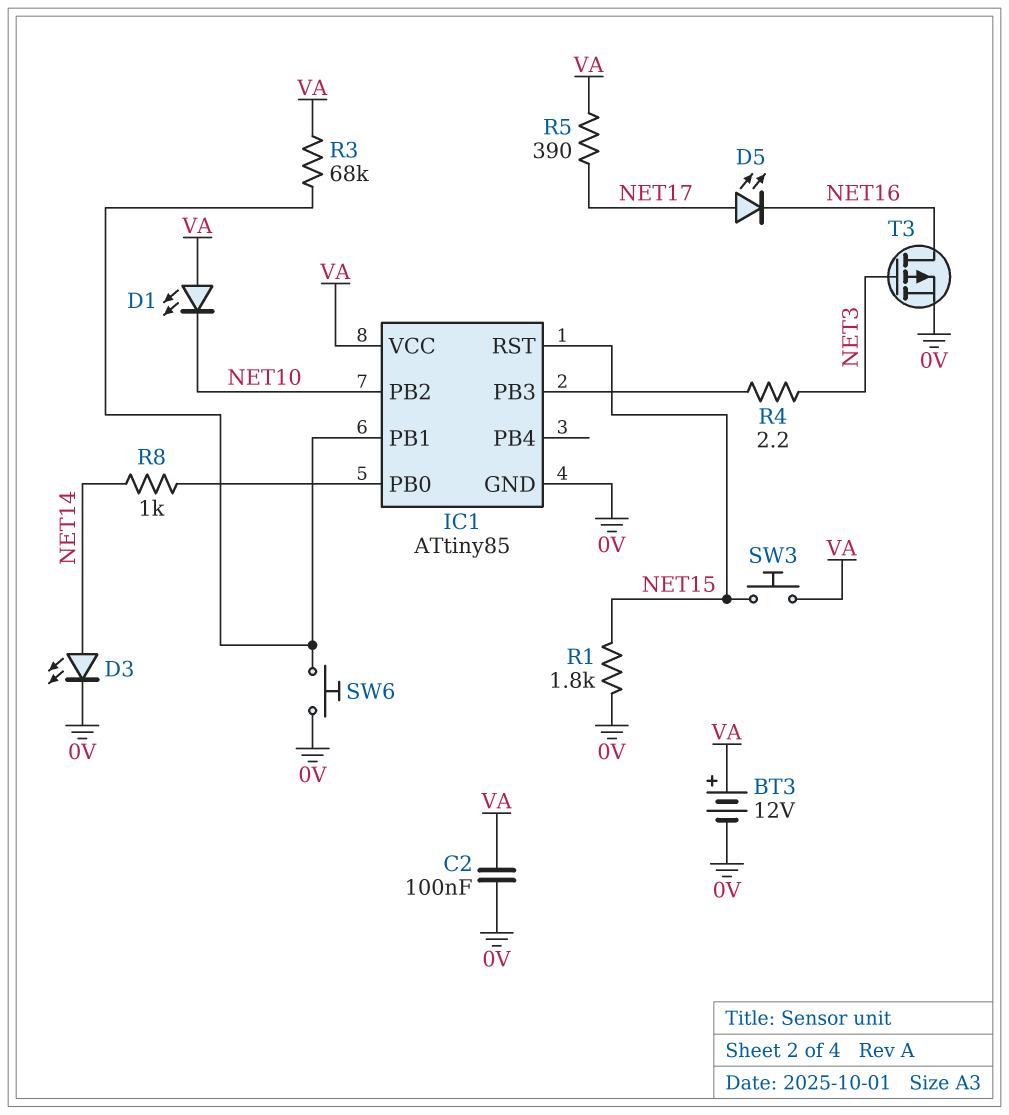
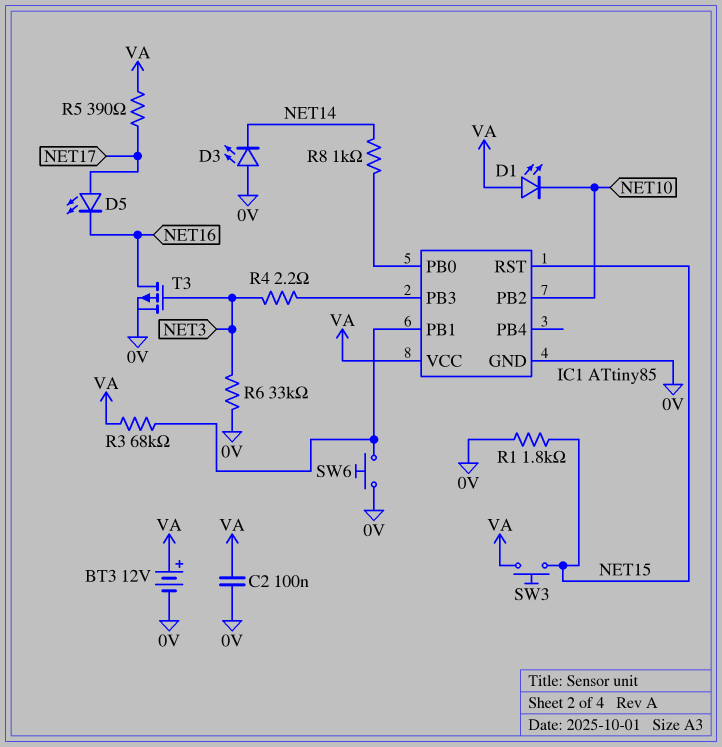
D3: LED (A NET14, K 0V) -> LED (A 0V, K NET14)
R6: none -> 33k (0V, NET3)

